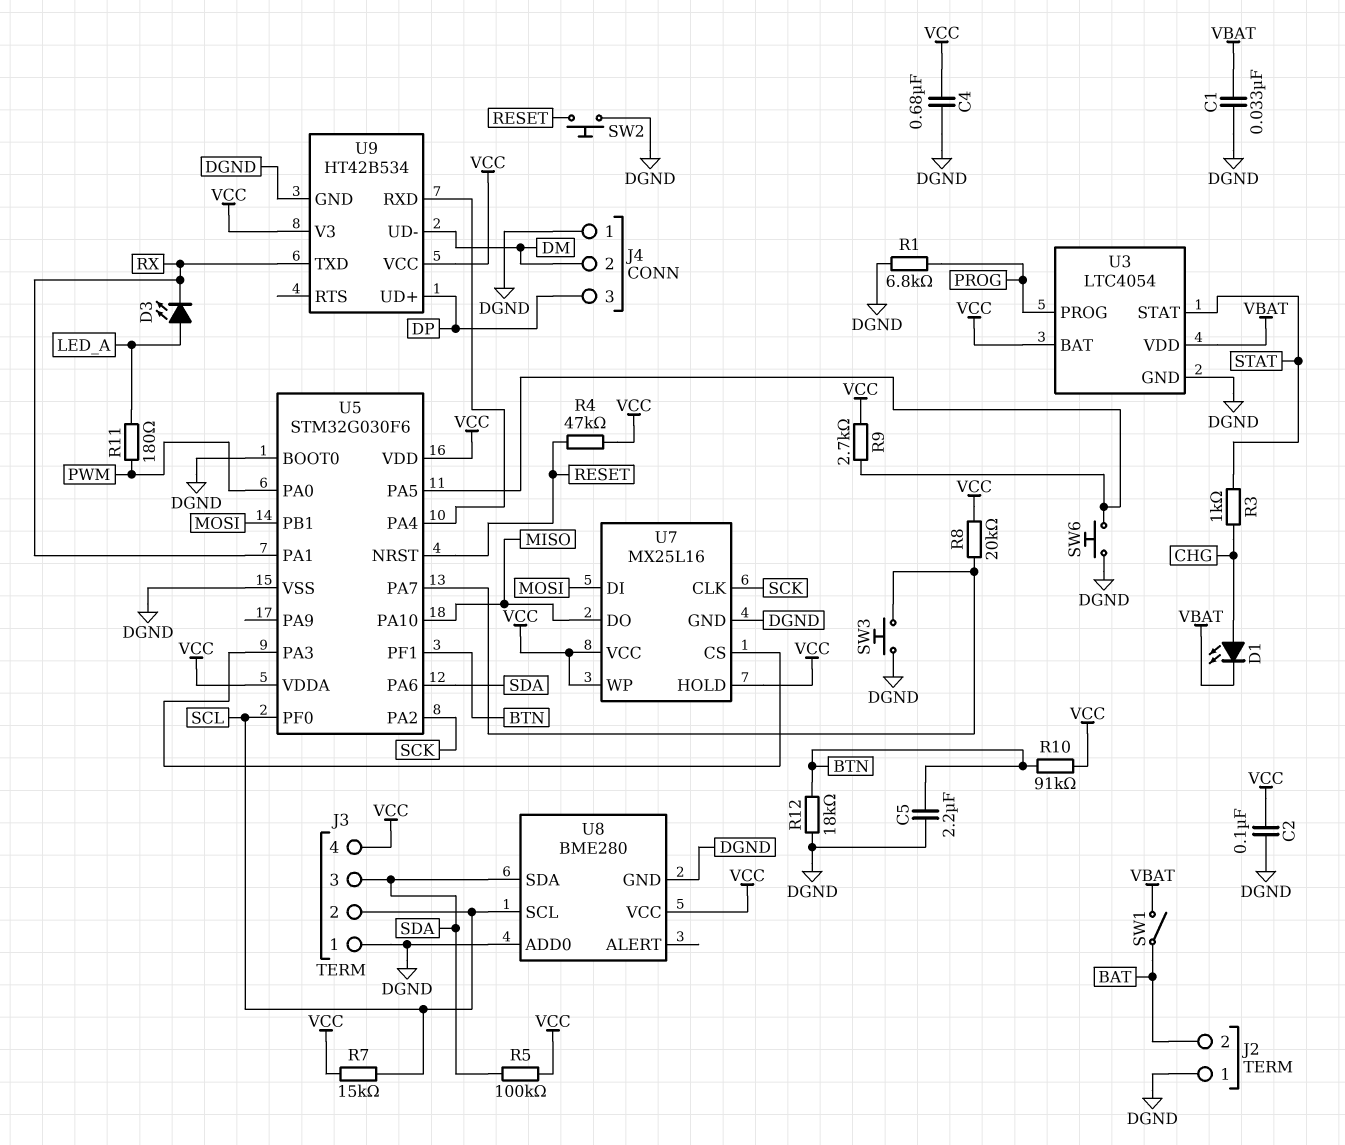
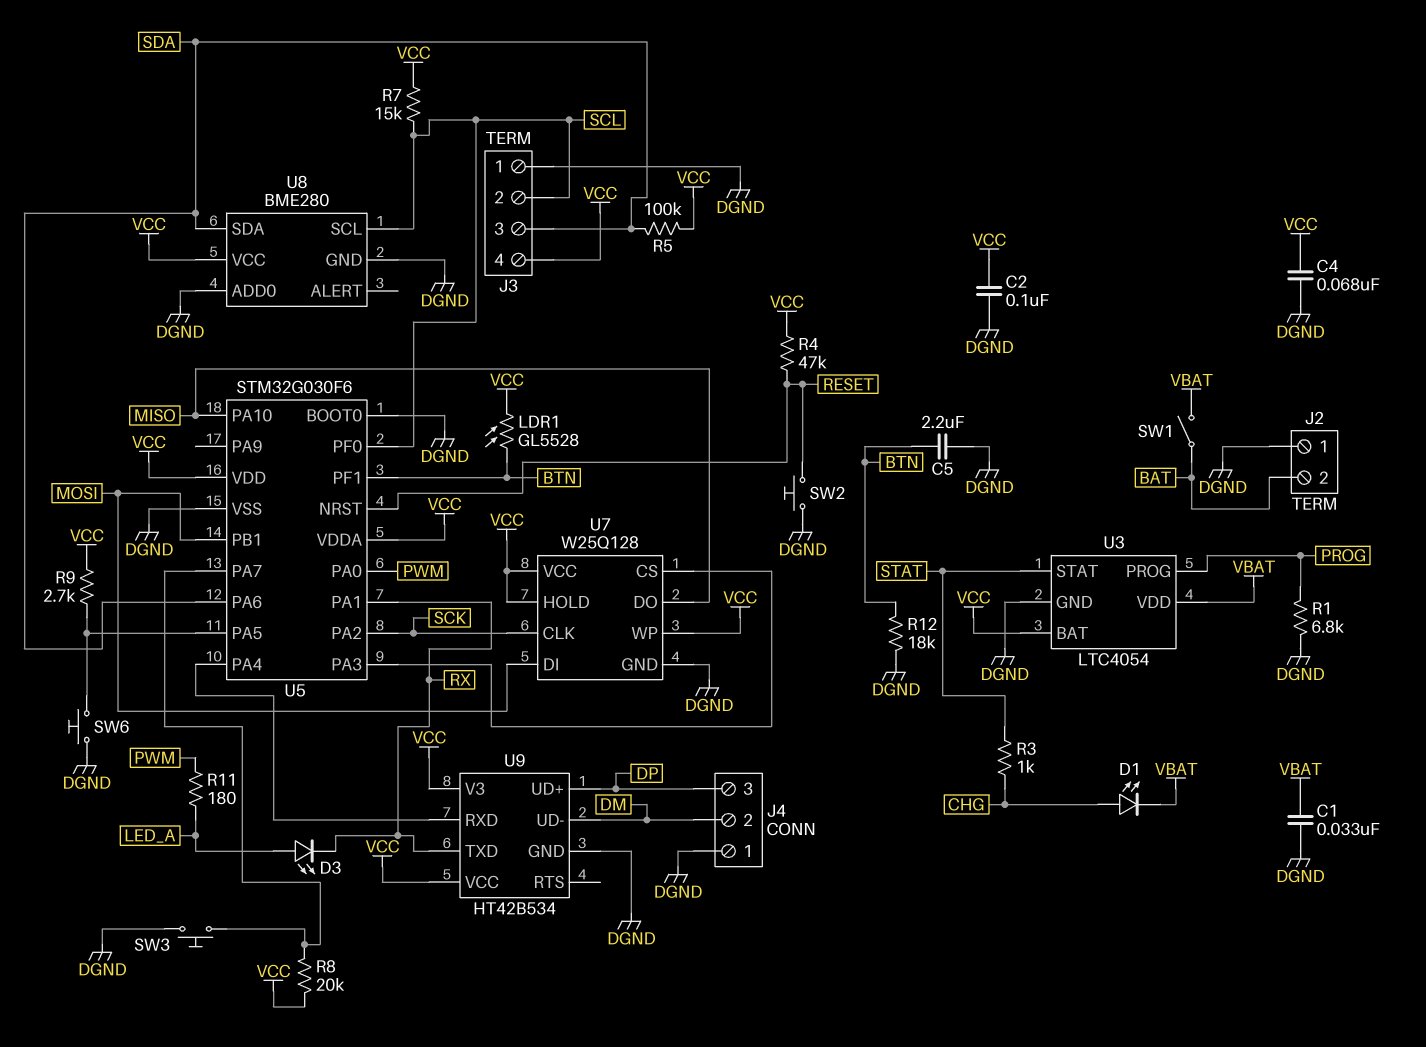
C4: 680nF (DGND, VCC) -> 68nF (DGND, VCC)
LDR1: none -> GL5528 (BTN, VCC)
R10: 91k (BTN, VCC) -> none
U7: MX25L16 -> W25Q128

